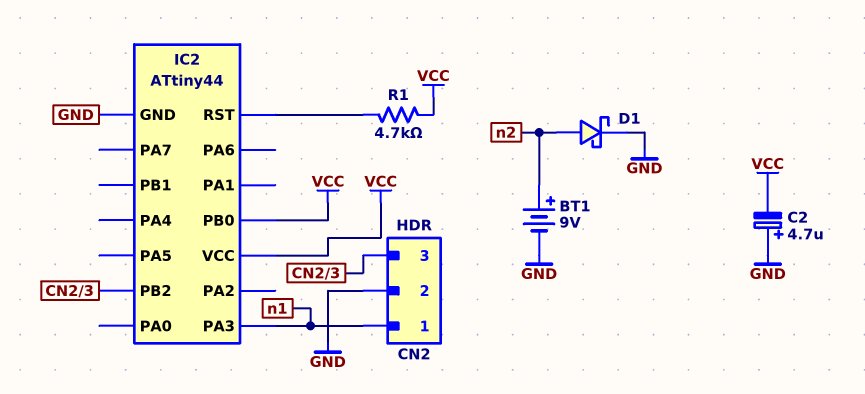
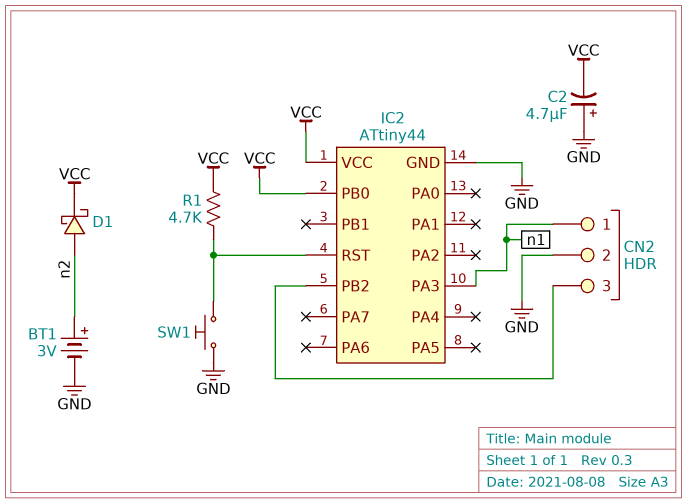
BT1: 9V (plus n2, minus GND) -> 3V (plus n2, minus GND)
D1: schottky (A n2, K GND) -> schottky (A n2, K VCC)
SW1: none -> button (GND, IC2/RST)

